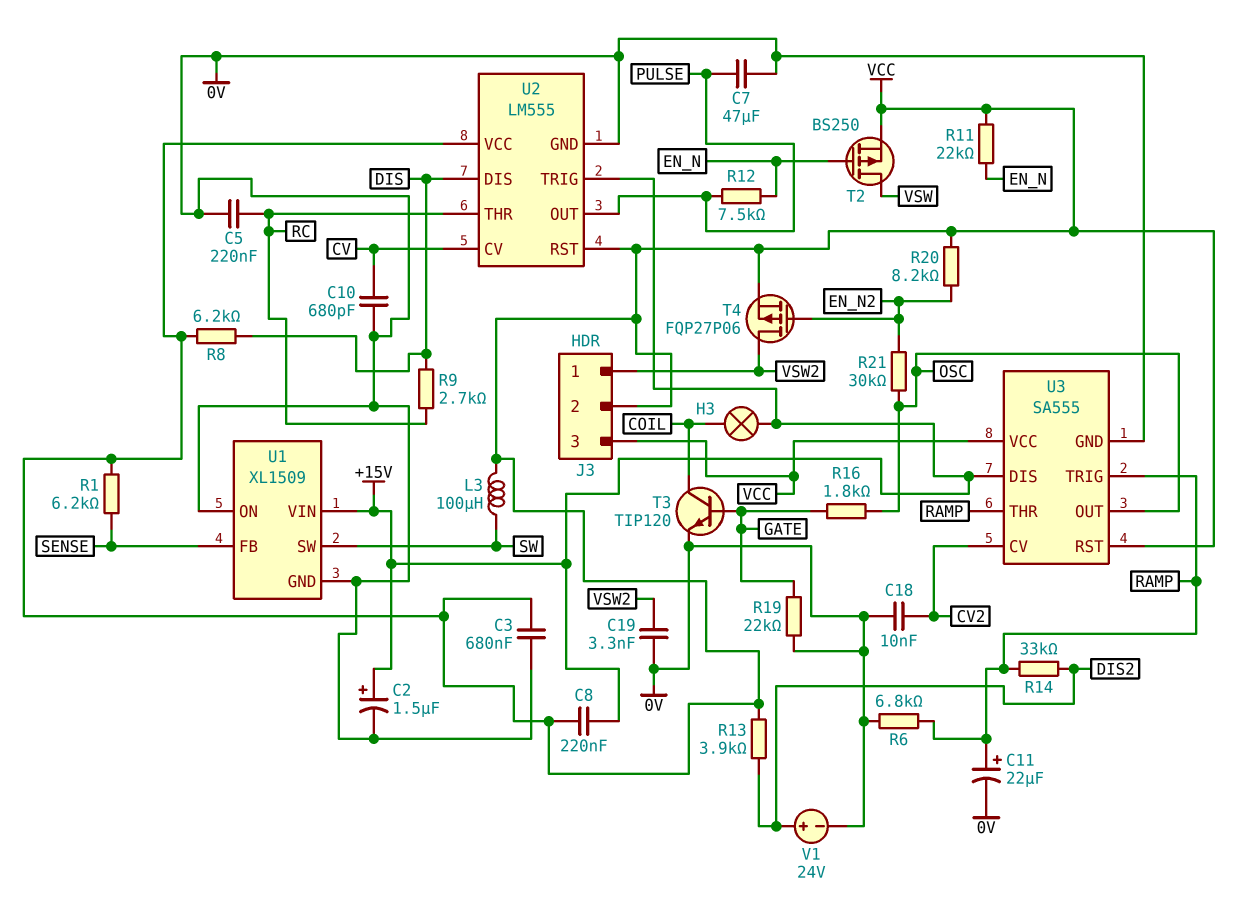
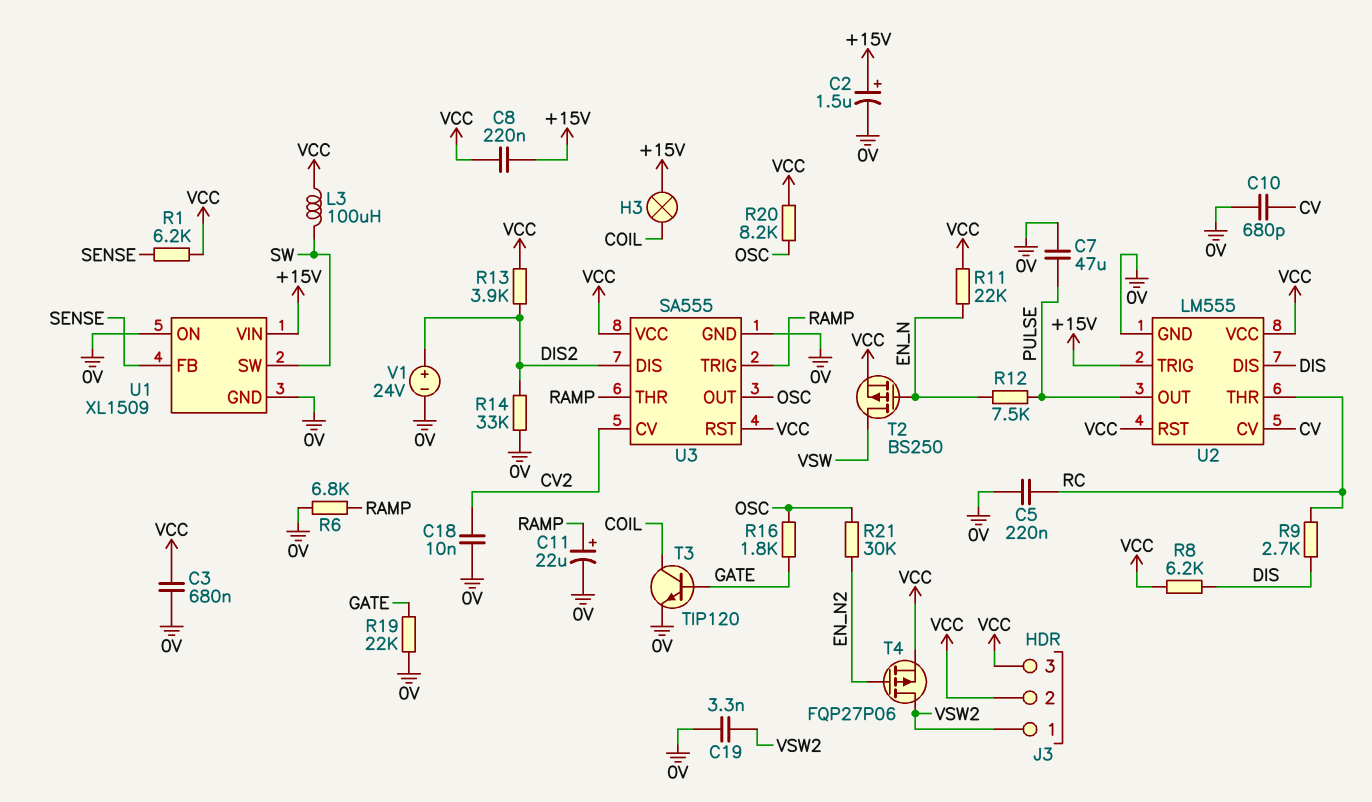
R14: 33k (DIS2, RAMP) -> 33k (0V, DIS2)
R20: 8.2k (EN_N2, VCC) -> 8.2k (OSC, VCC)
U3 pin DIS: +15V -> DIS2

